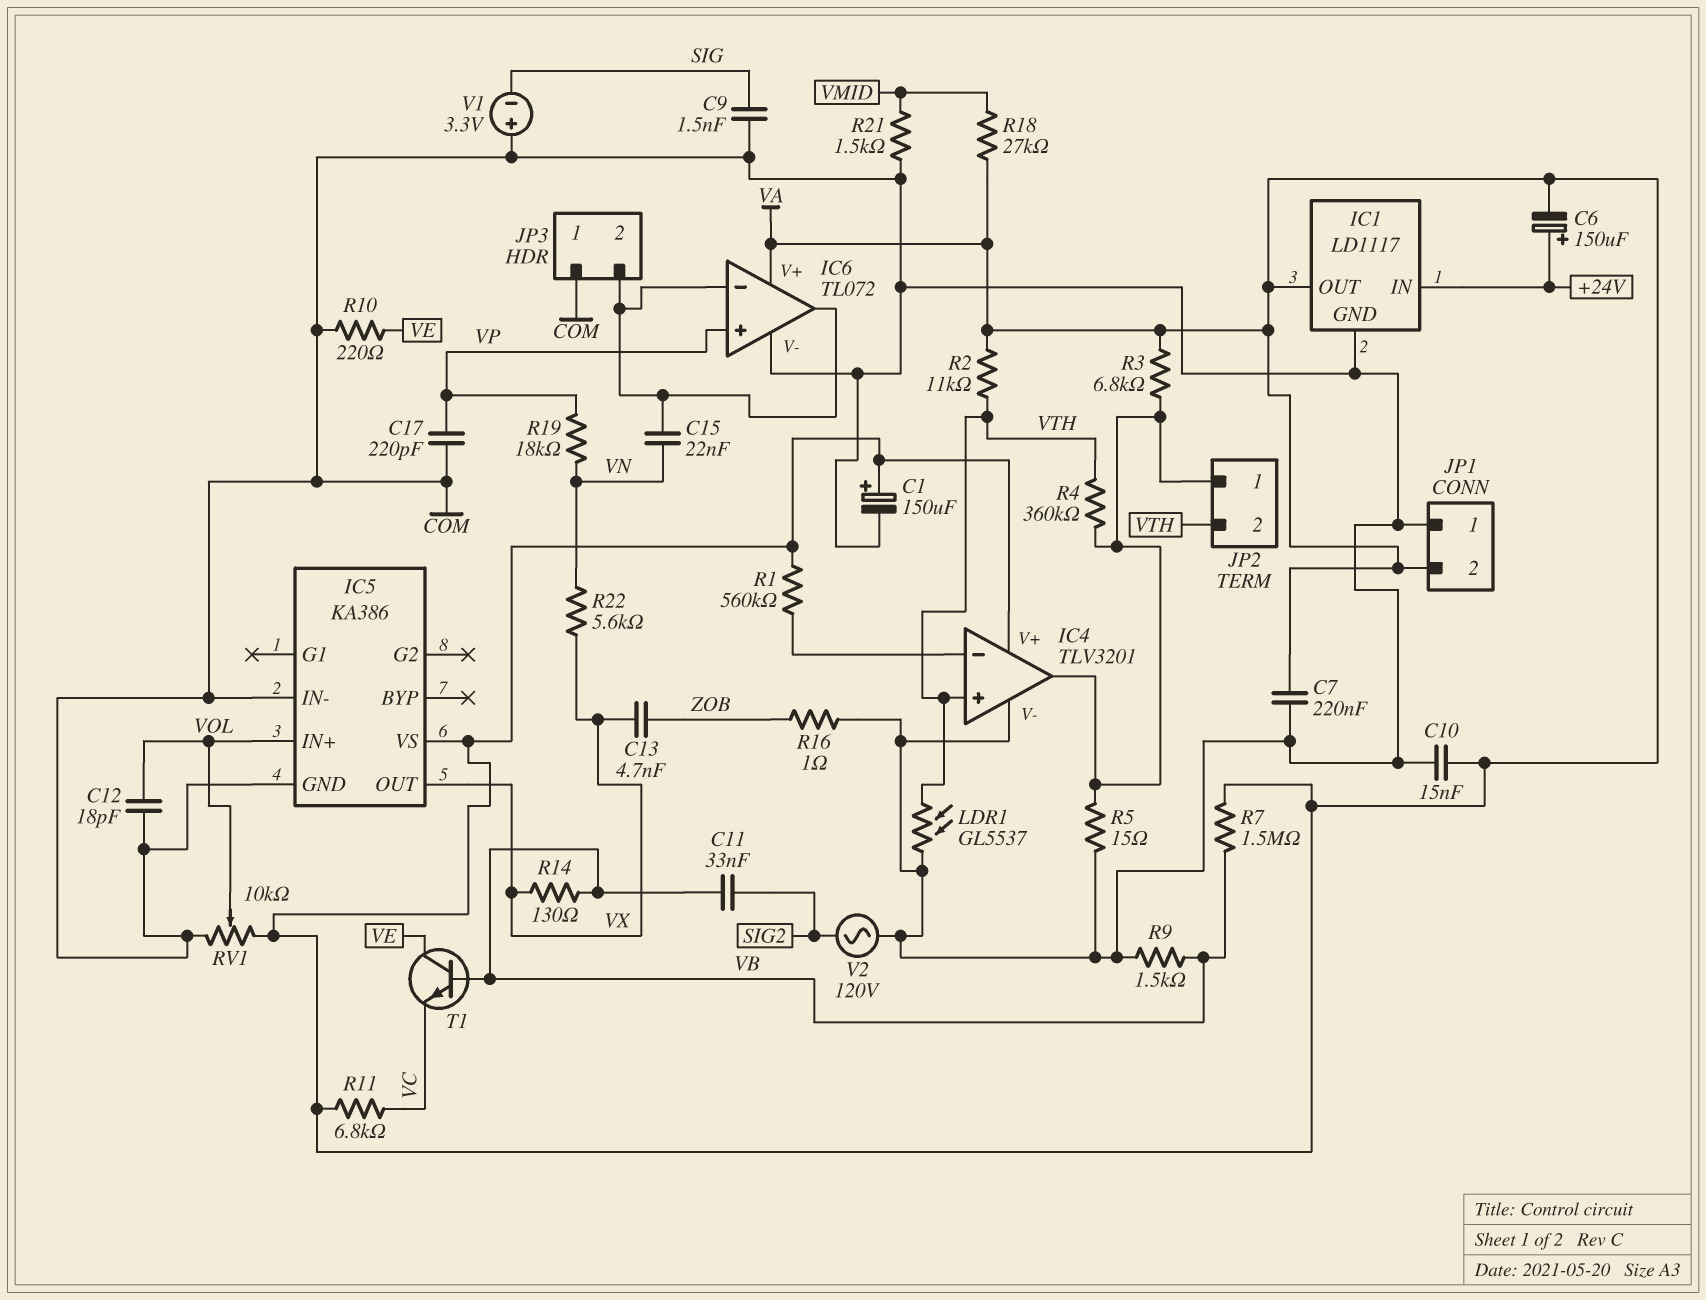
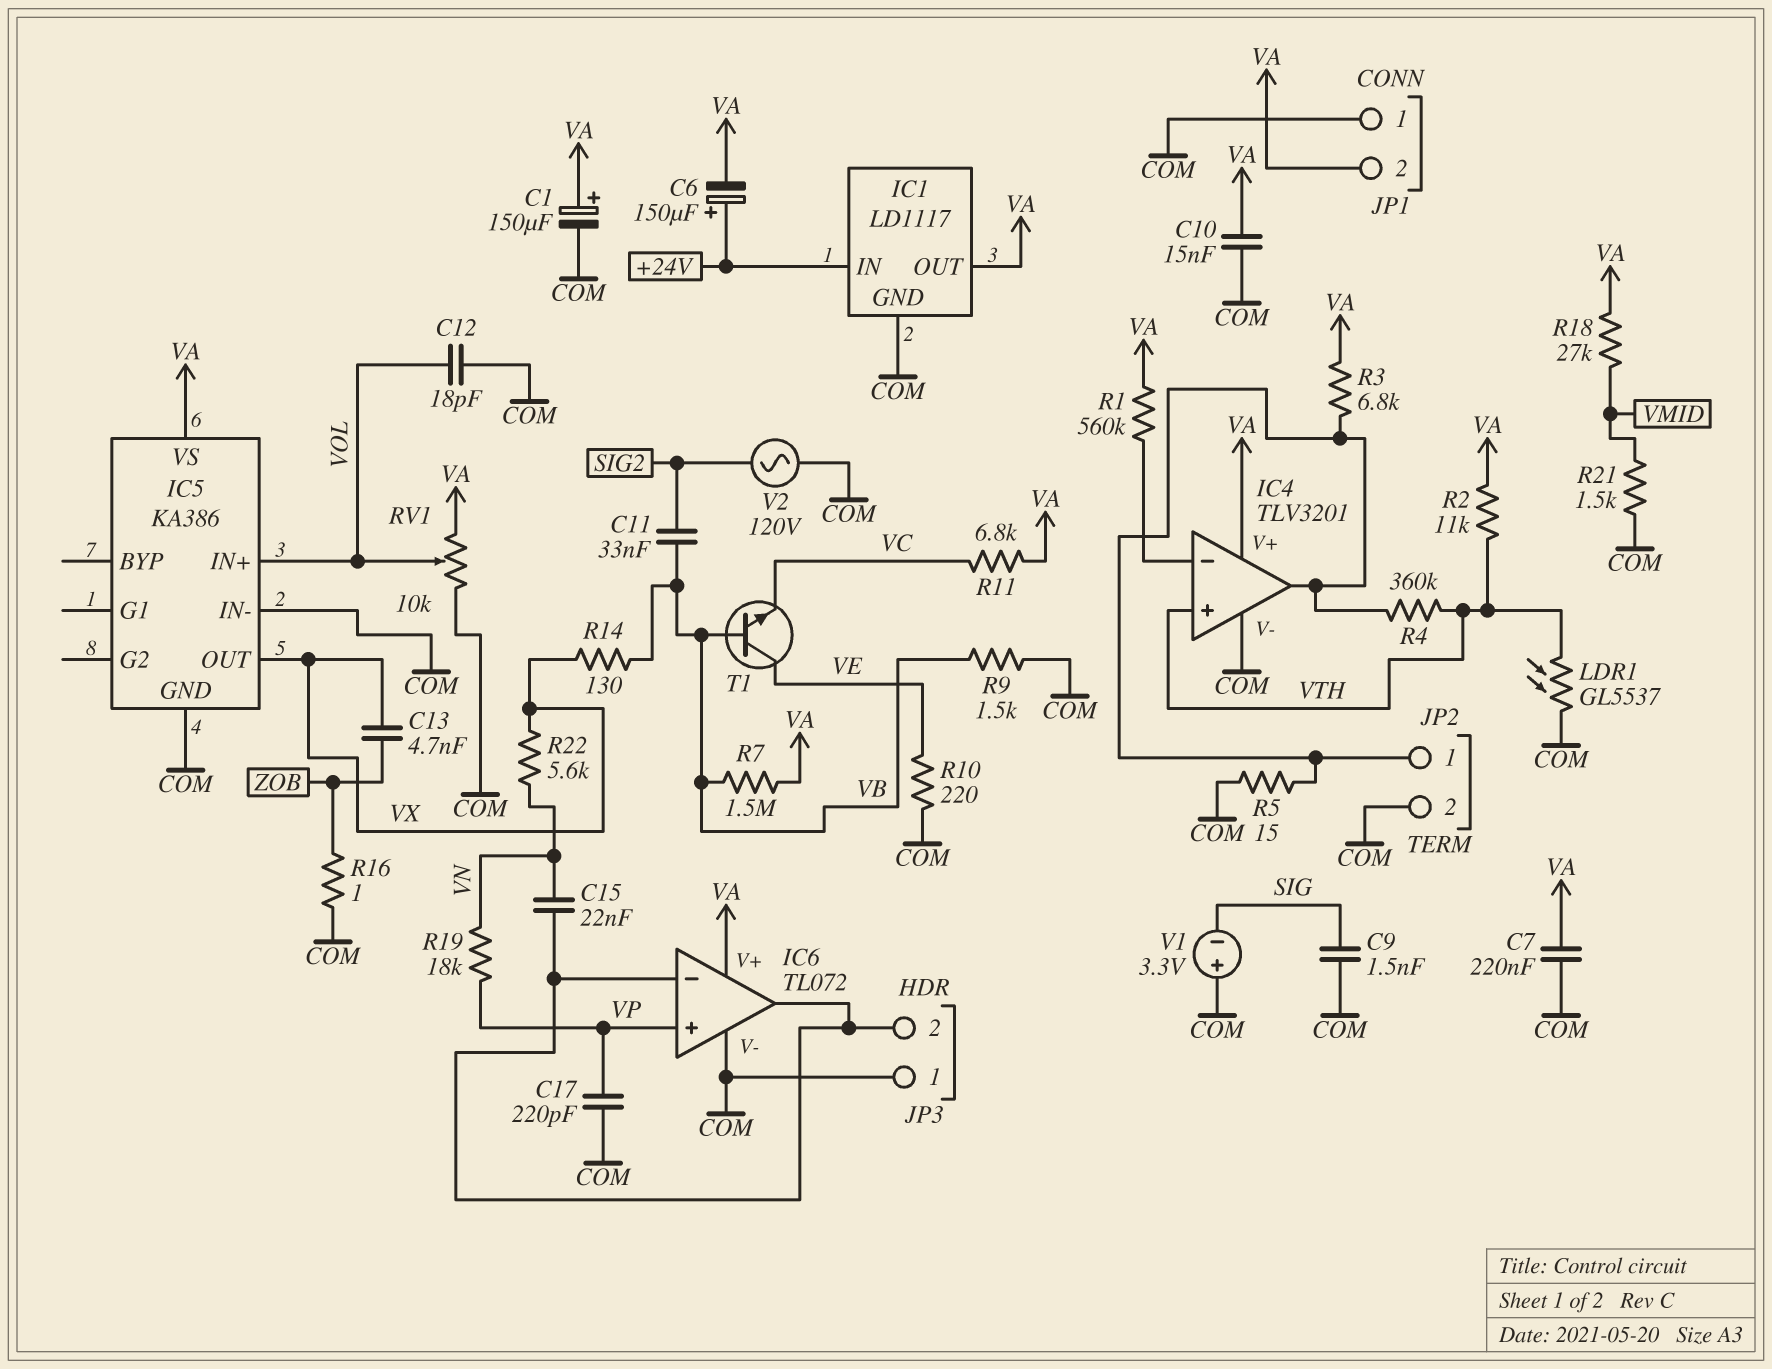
JP2 pin 2: VTH -> COM

